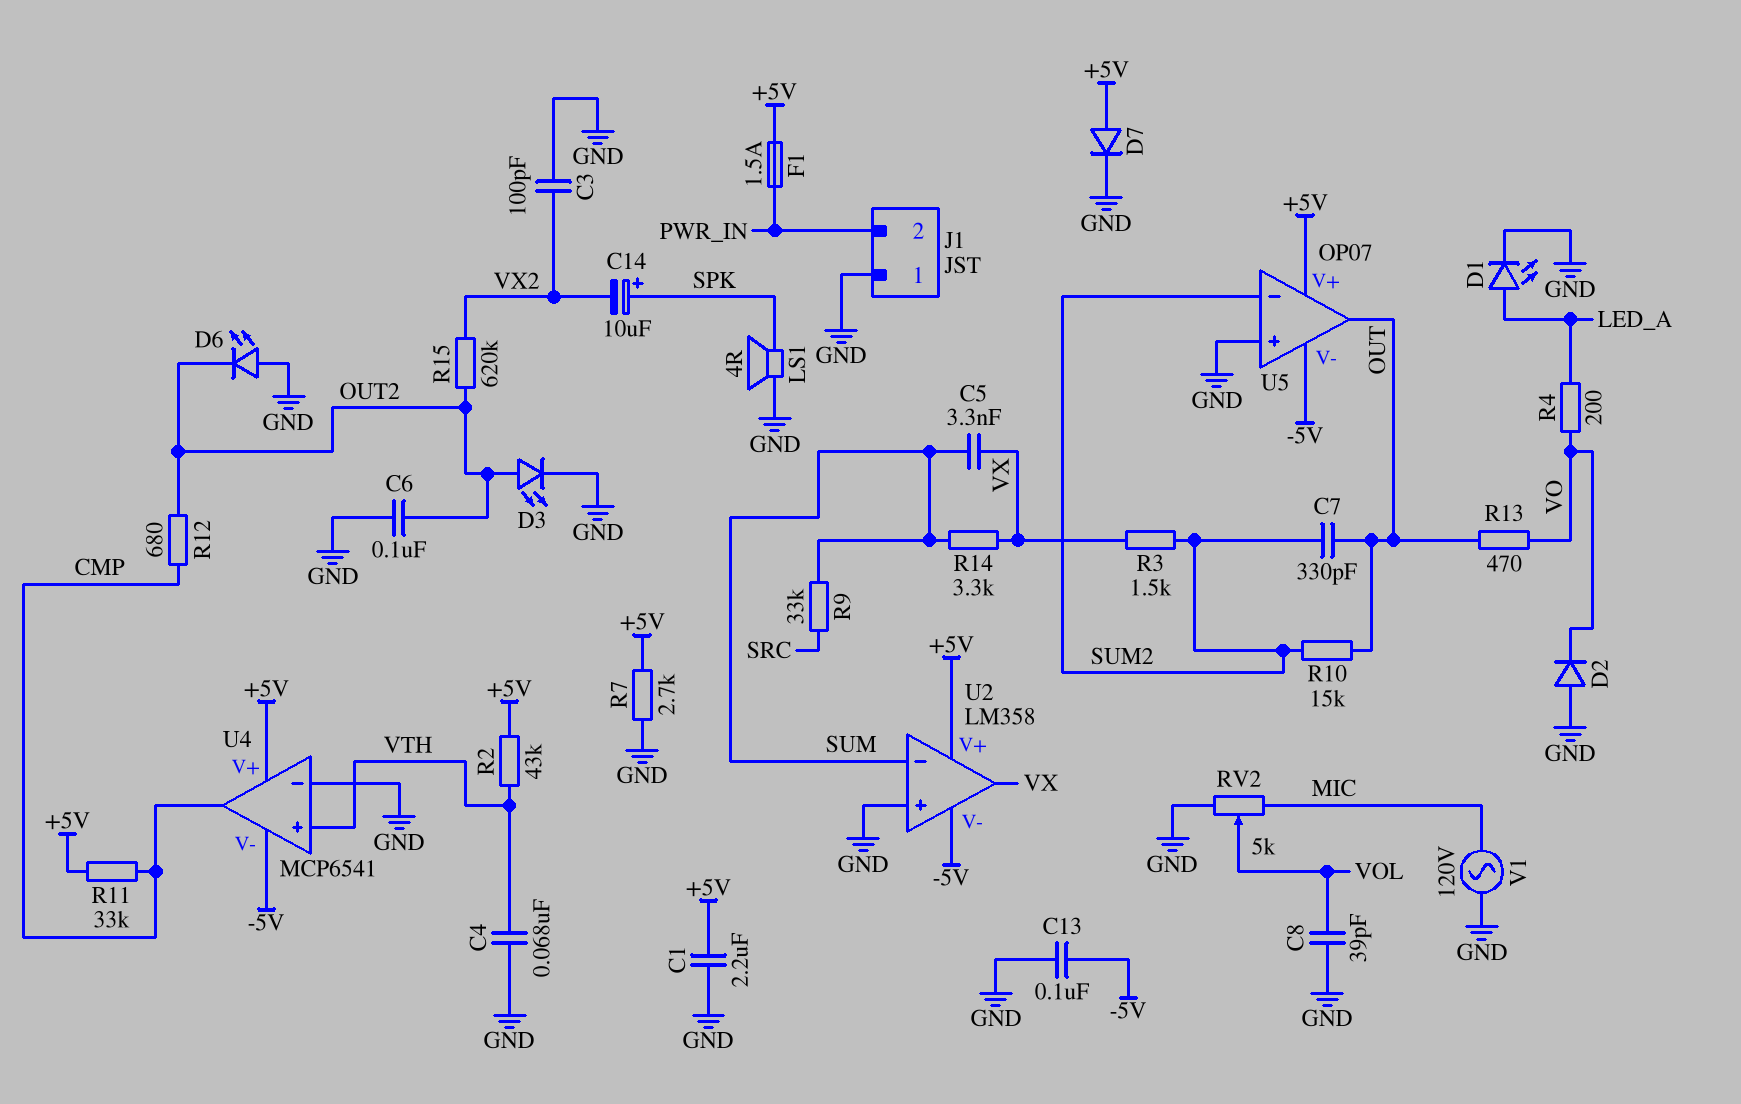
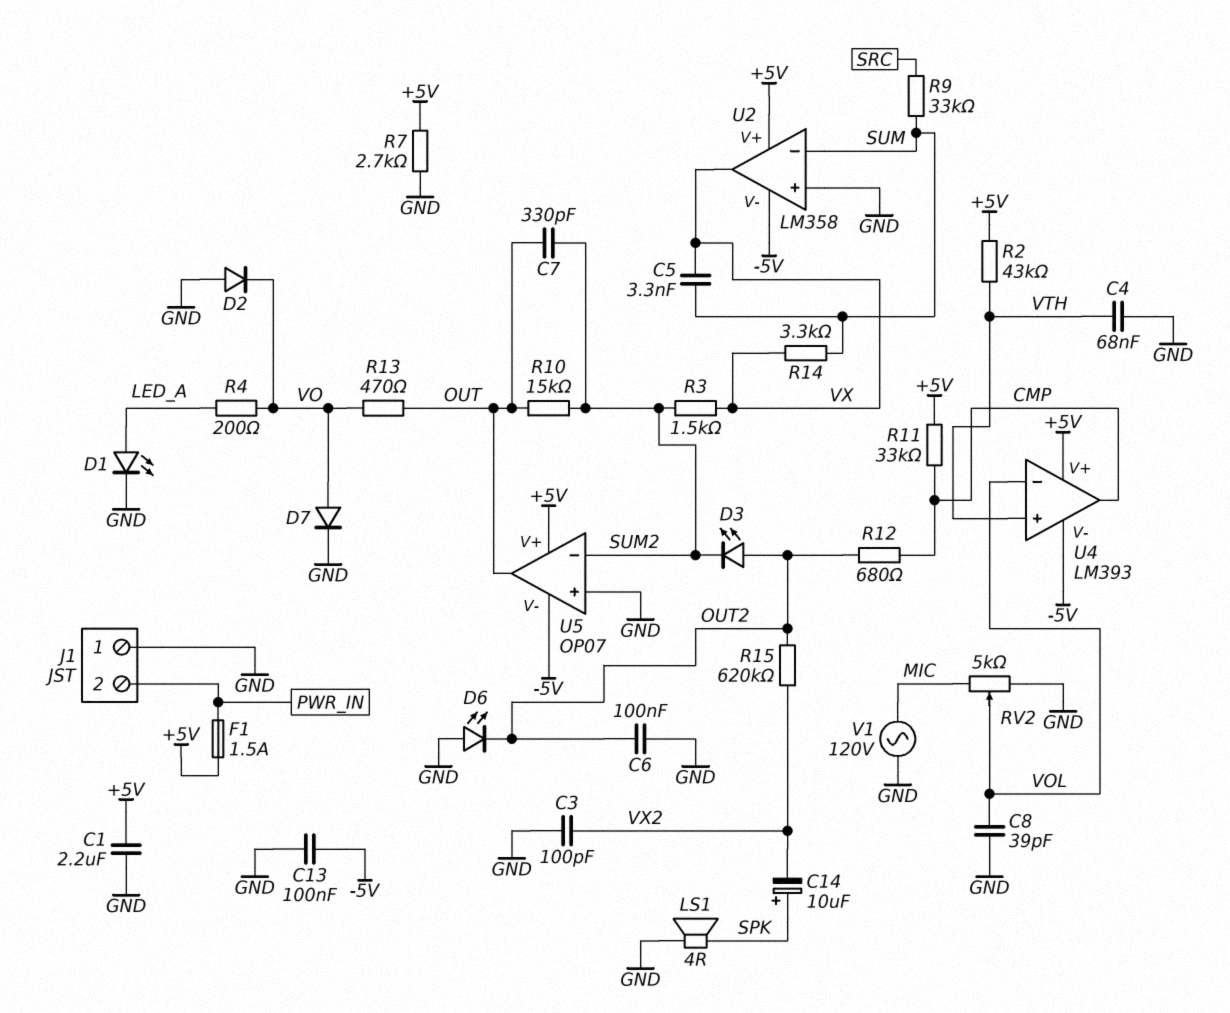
D3: LED (A OUT2, K GND) -> LED (A OUT2, K SUM2)
D7: diode (A +5V, K GND) -> diode (A VO, K GND)
U4: MCP6541 -> LM393
U4 pin in-: GND -> VOL

